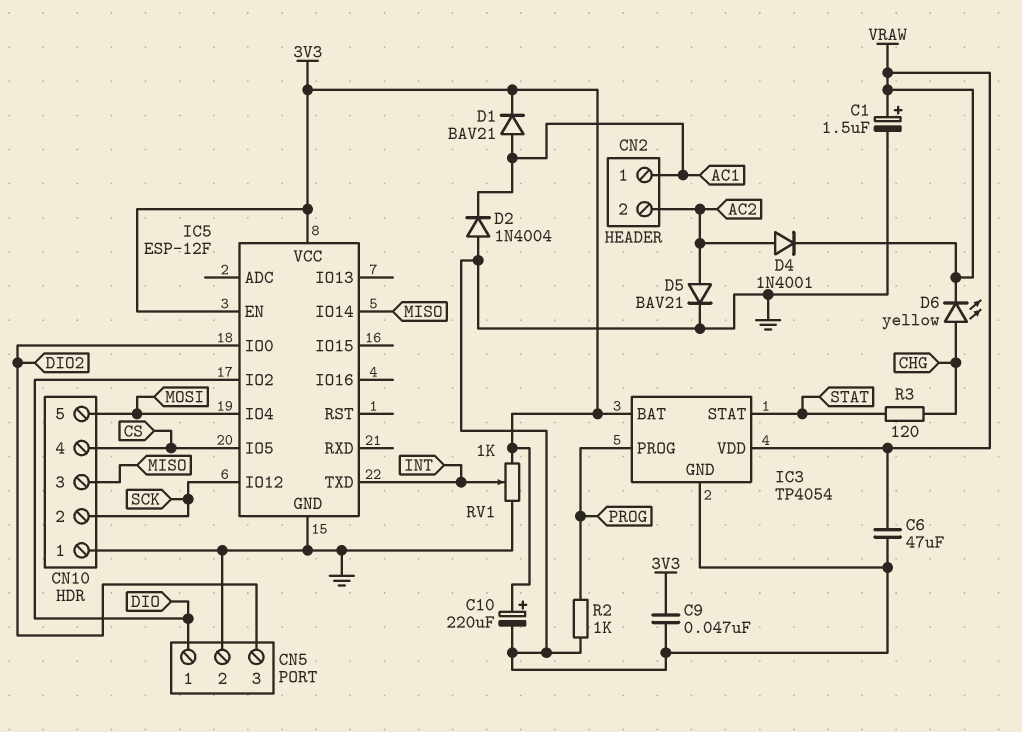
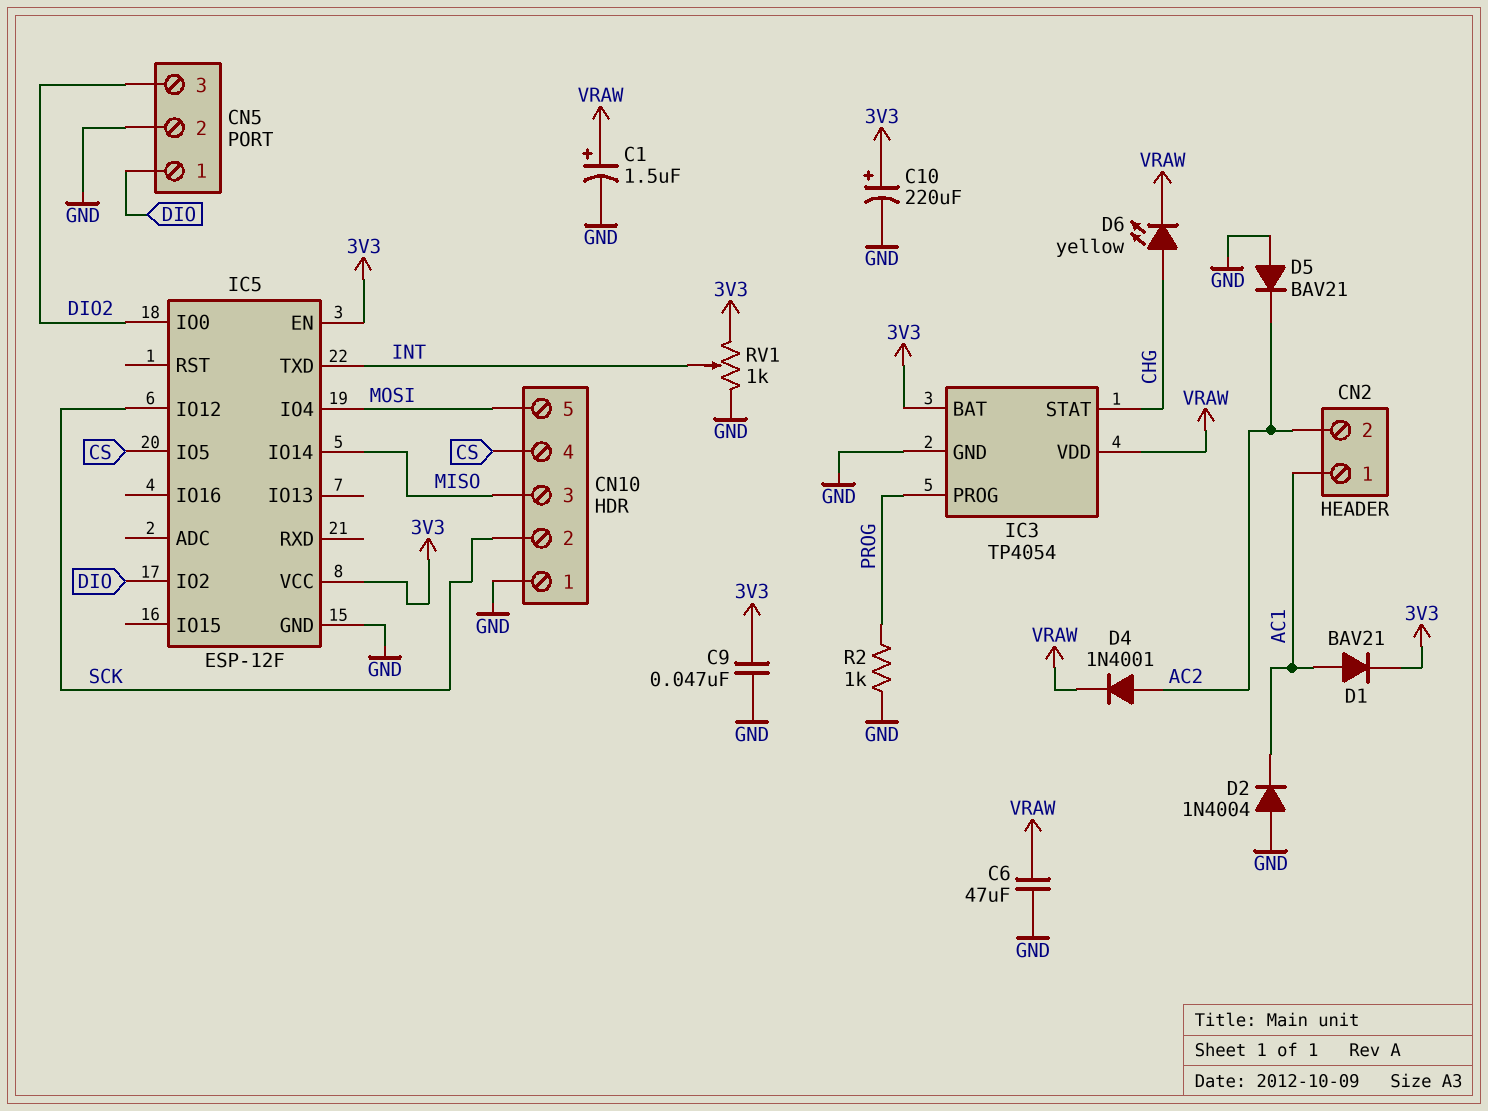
D5: diode BAV21 (A AC2, K GND) -> diode BAV21 (A GND, K AC2)
IC3 pin STAT: STAT -> CHG
R3: 120 (CHG, STAT) -> none

